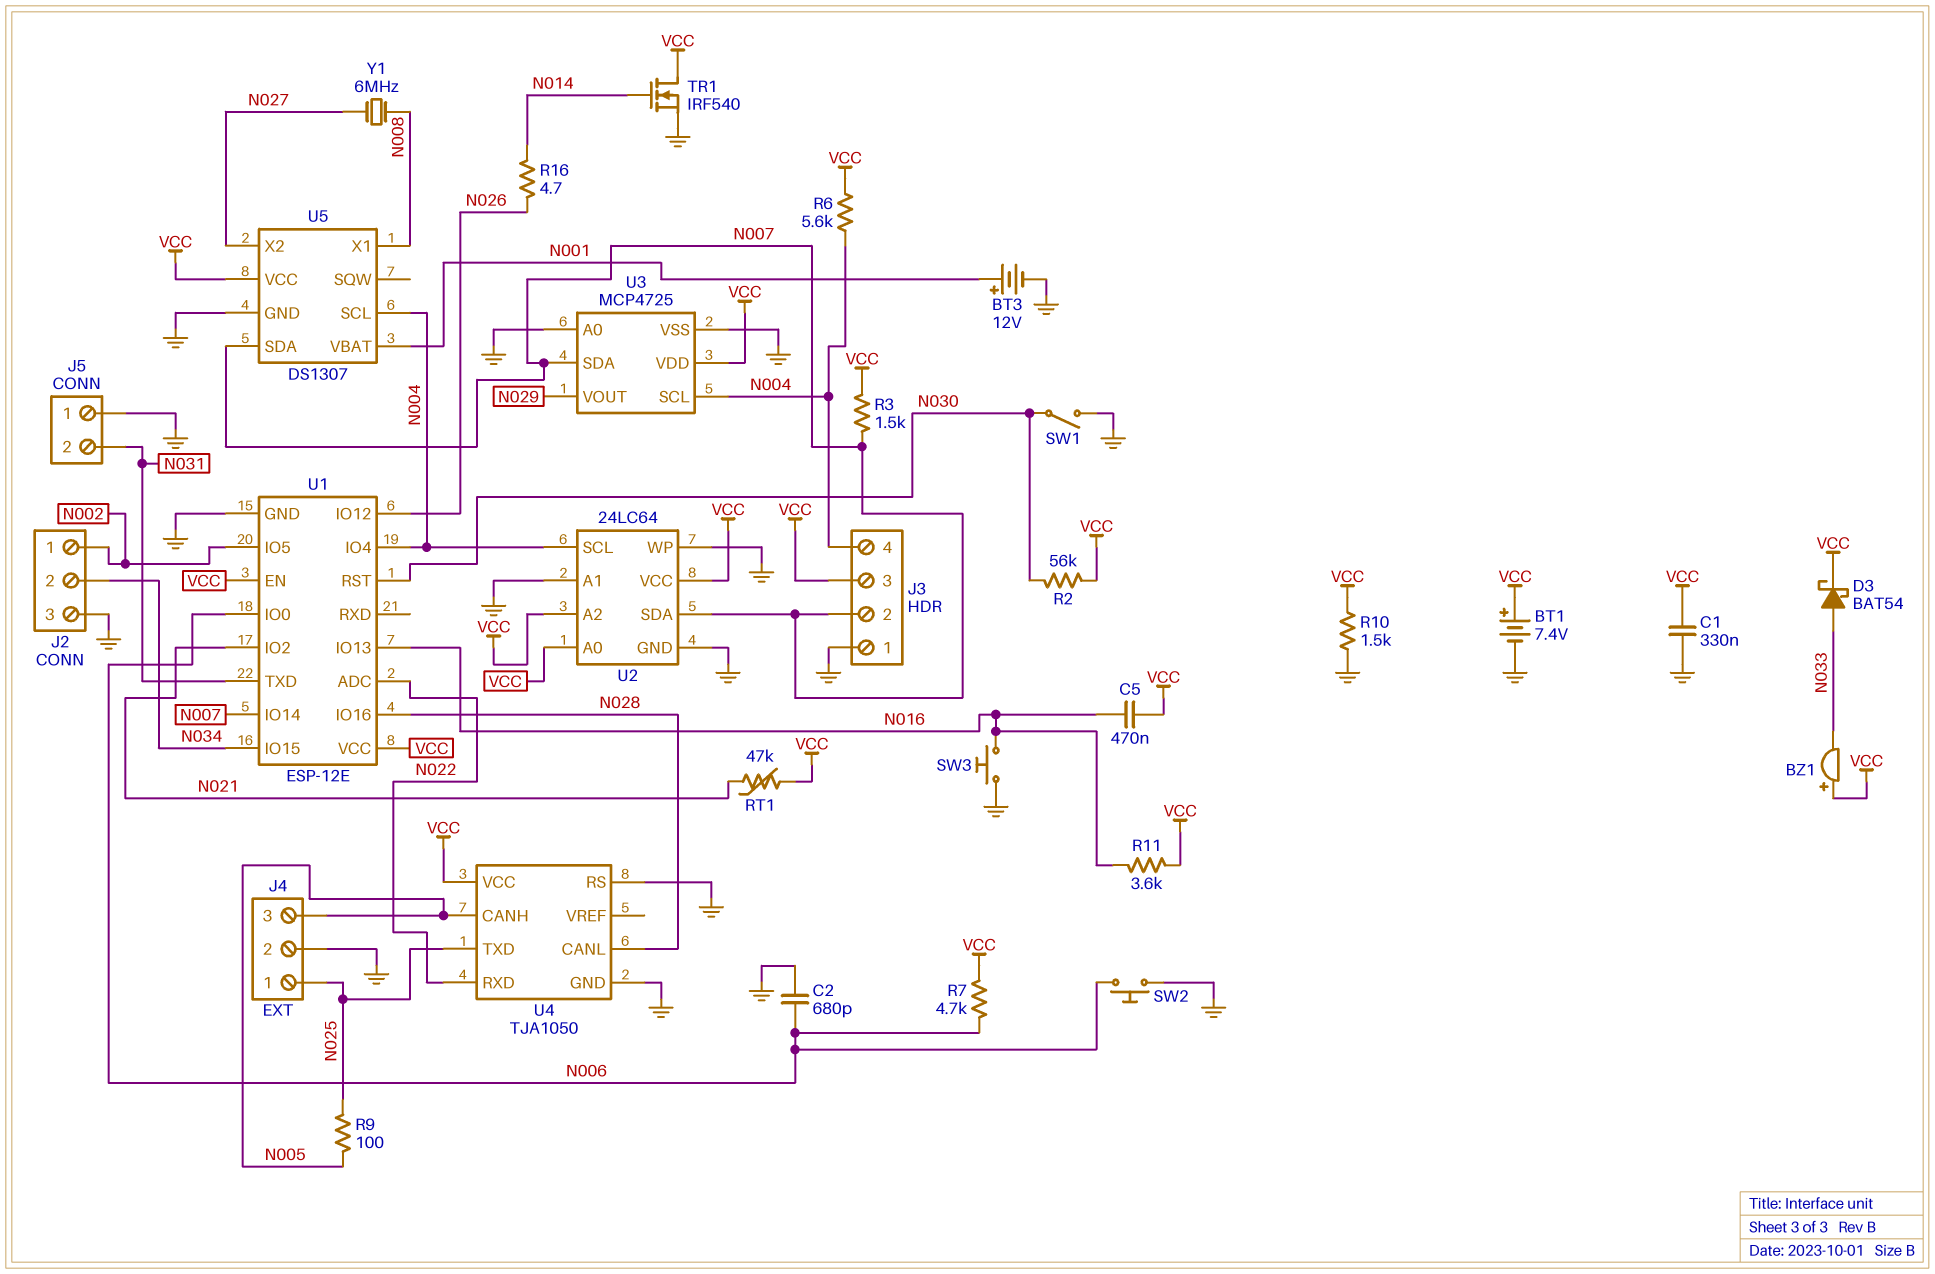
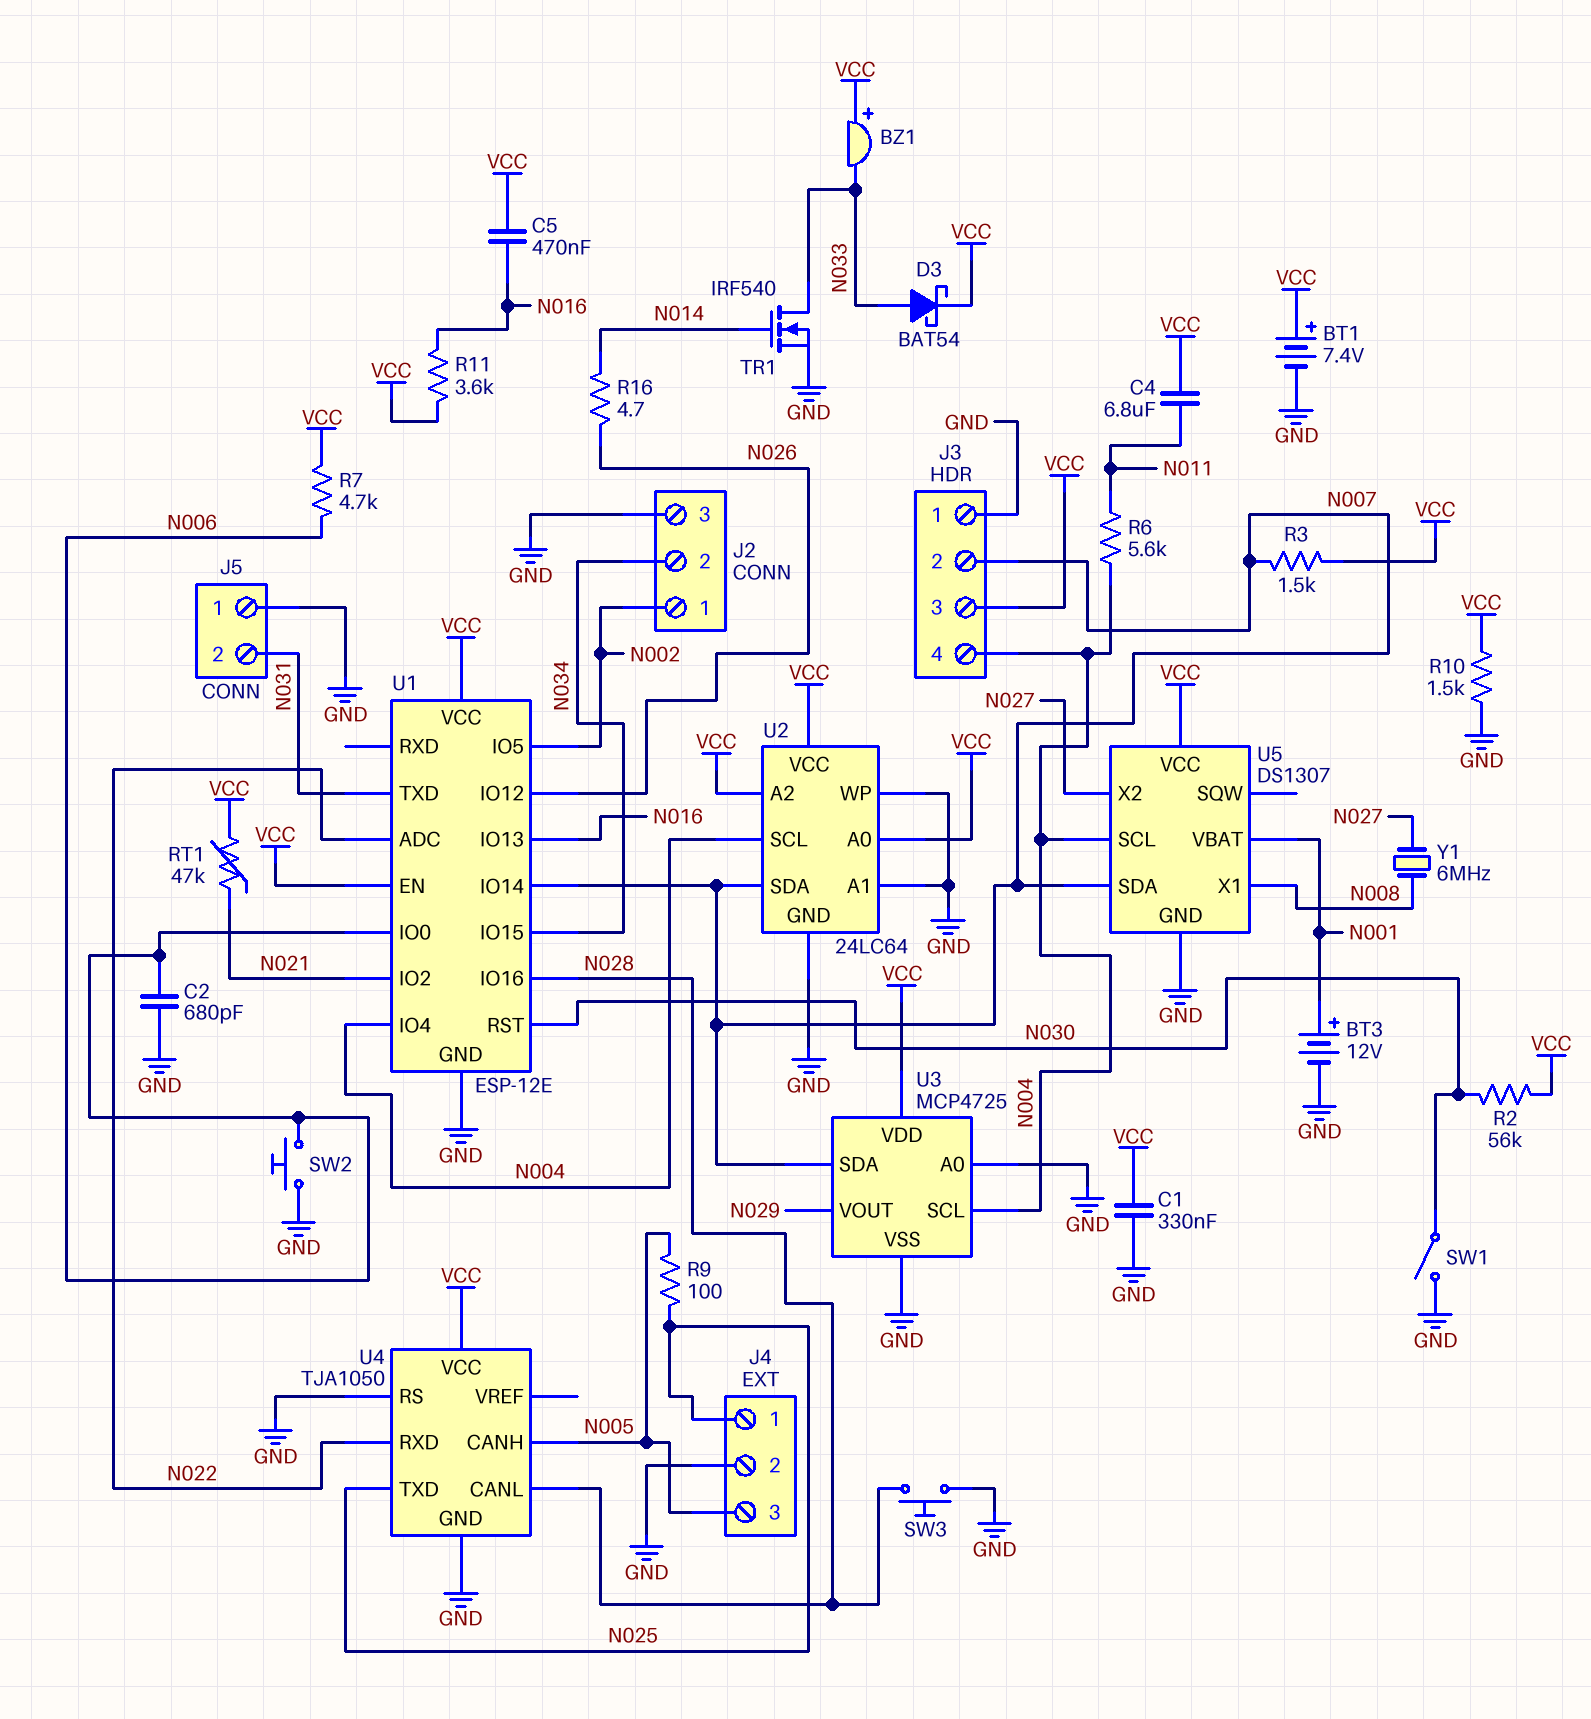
C4: none -> 6.8uF (N011, VCC)
R6: 5.6k (N004, VCC) -> 5.6k (N004, N011)
SW3: button (GND, N016) -> button (GND, N028)
TR1: NMOS IRF540 (G N014, D VCC, S GND) -> NMOS IRF540 (G N014, D N033, S GND)

